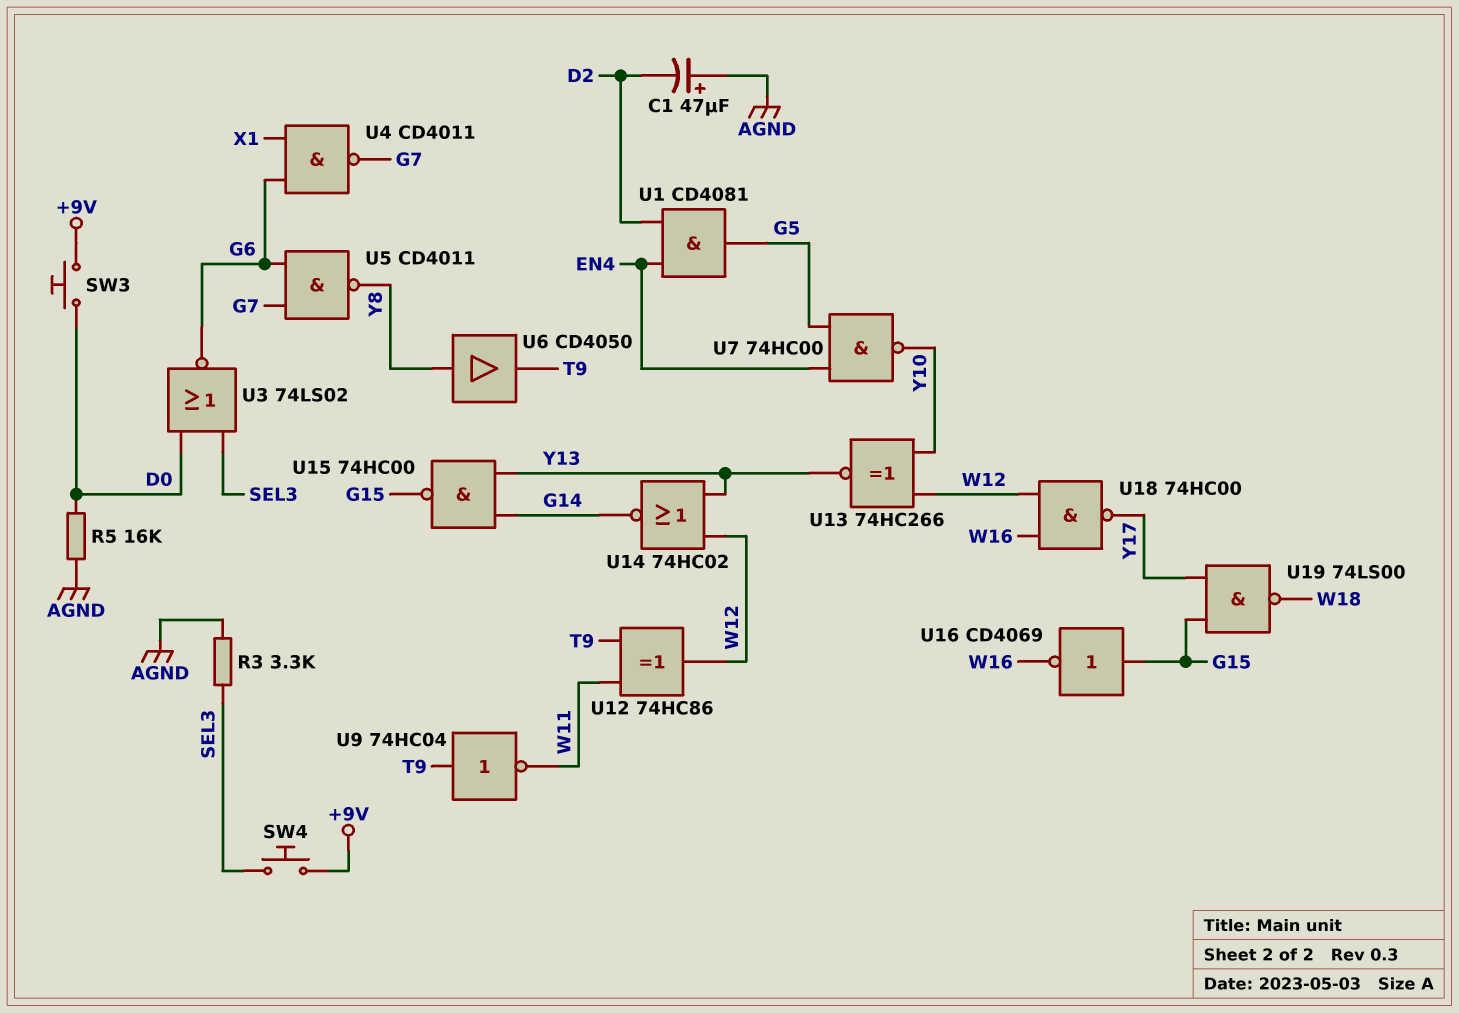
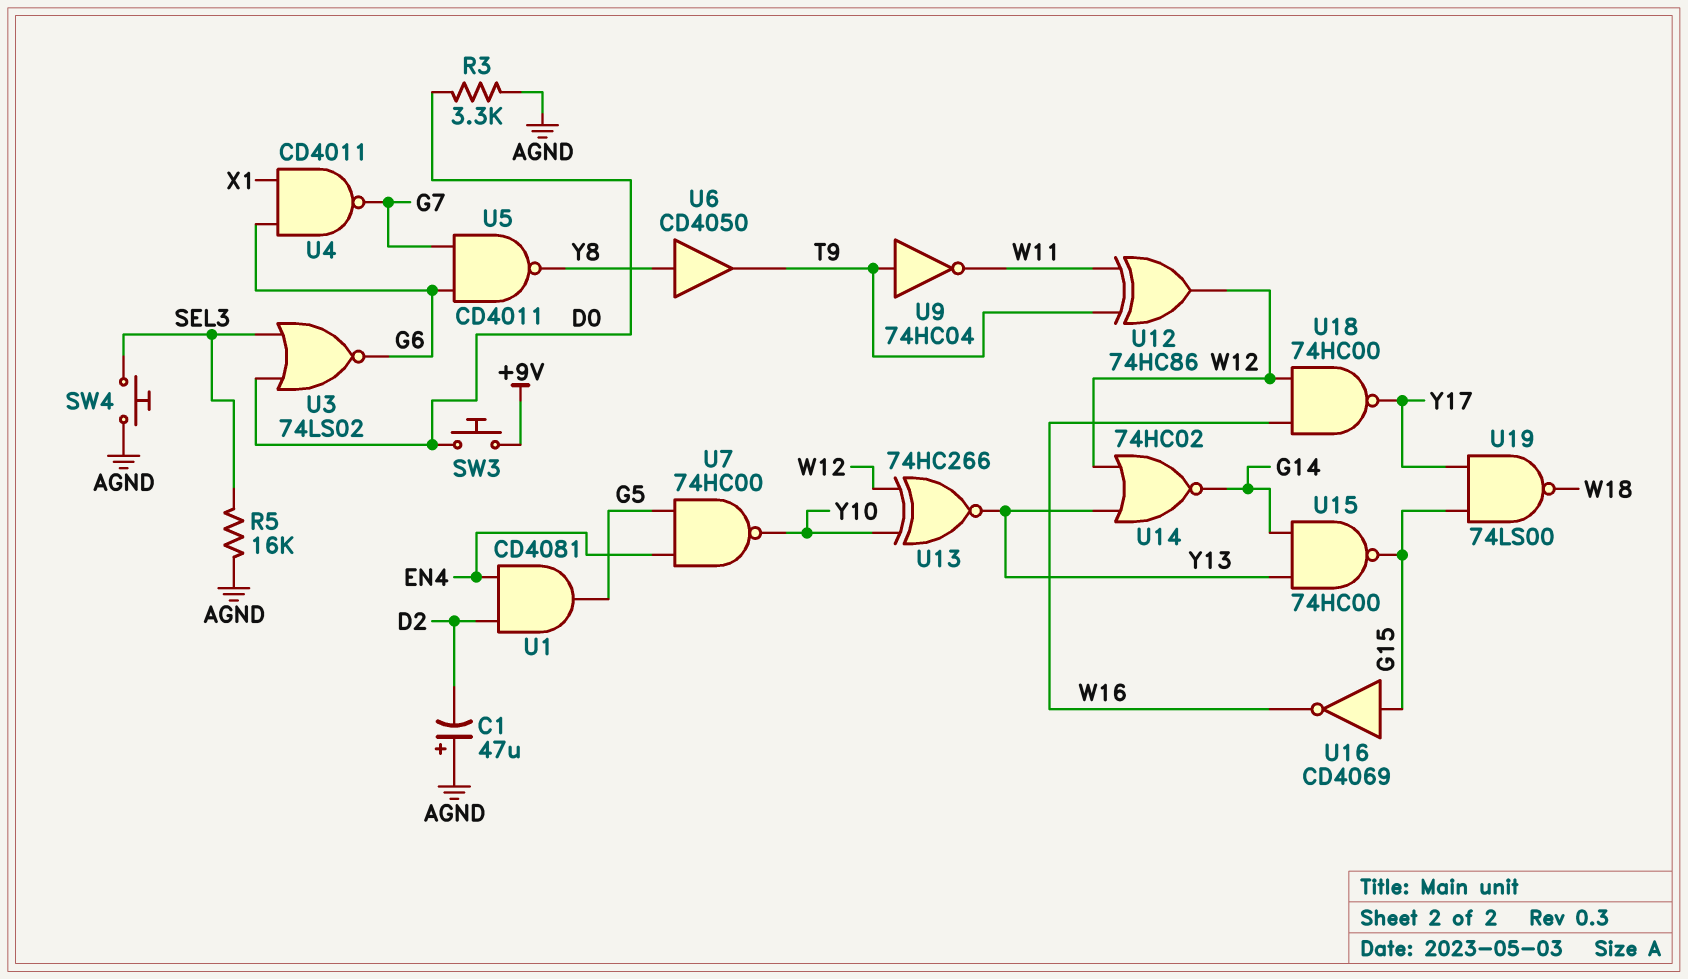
R3: 3.3k (AGND, SEL3) -> 3.3k (AGND, D0)
R5: 16k (AGND, D0) -> 16k (AGND, SEL3)
SW4: button (+9V, SEL3) -> button (AGND, SEL3)

